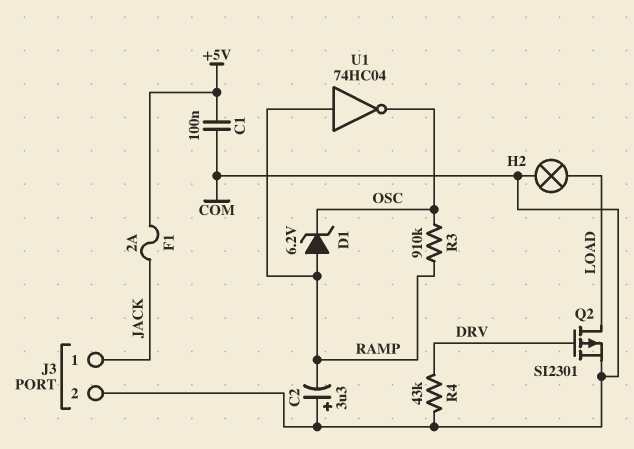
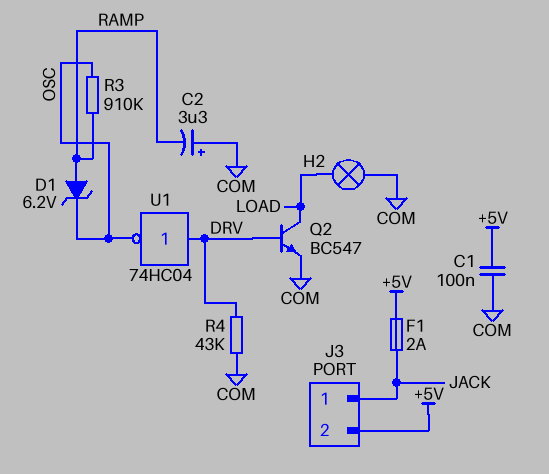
J3 pin 2: COM -> +5V
Q2: PMOS SI2301 (G DRV, D LOAD, S COM) -> NPN BC547 (B DRV, C LOAD, E COM)
U1: NOT 74HC04 (in RAMP, out OSC) -> NOT 74HC04 (in DRV, out OSC)

